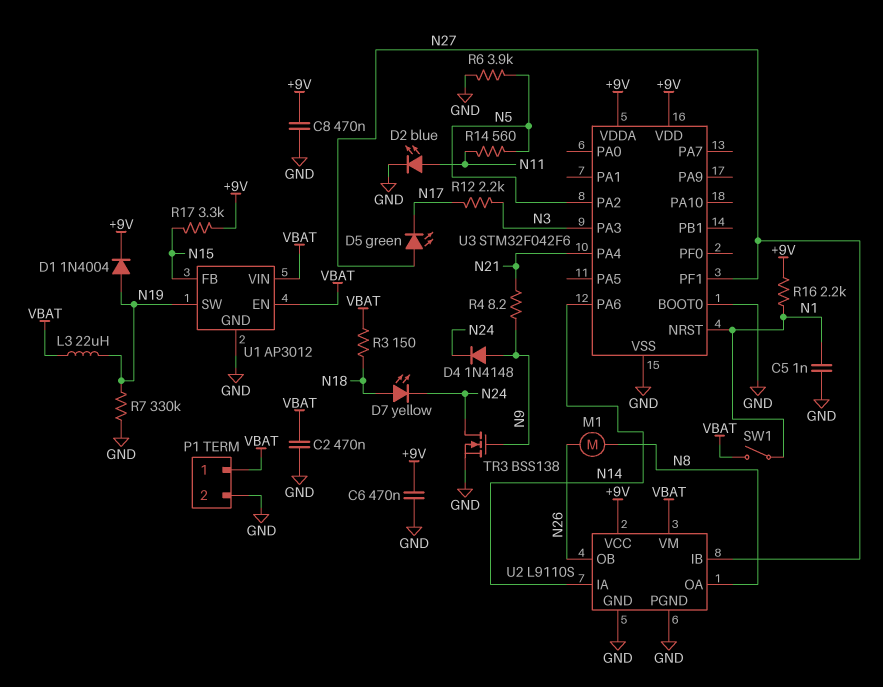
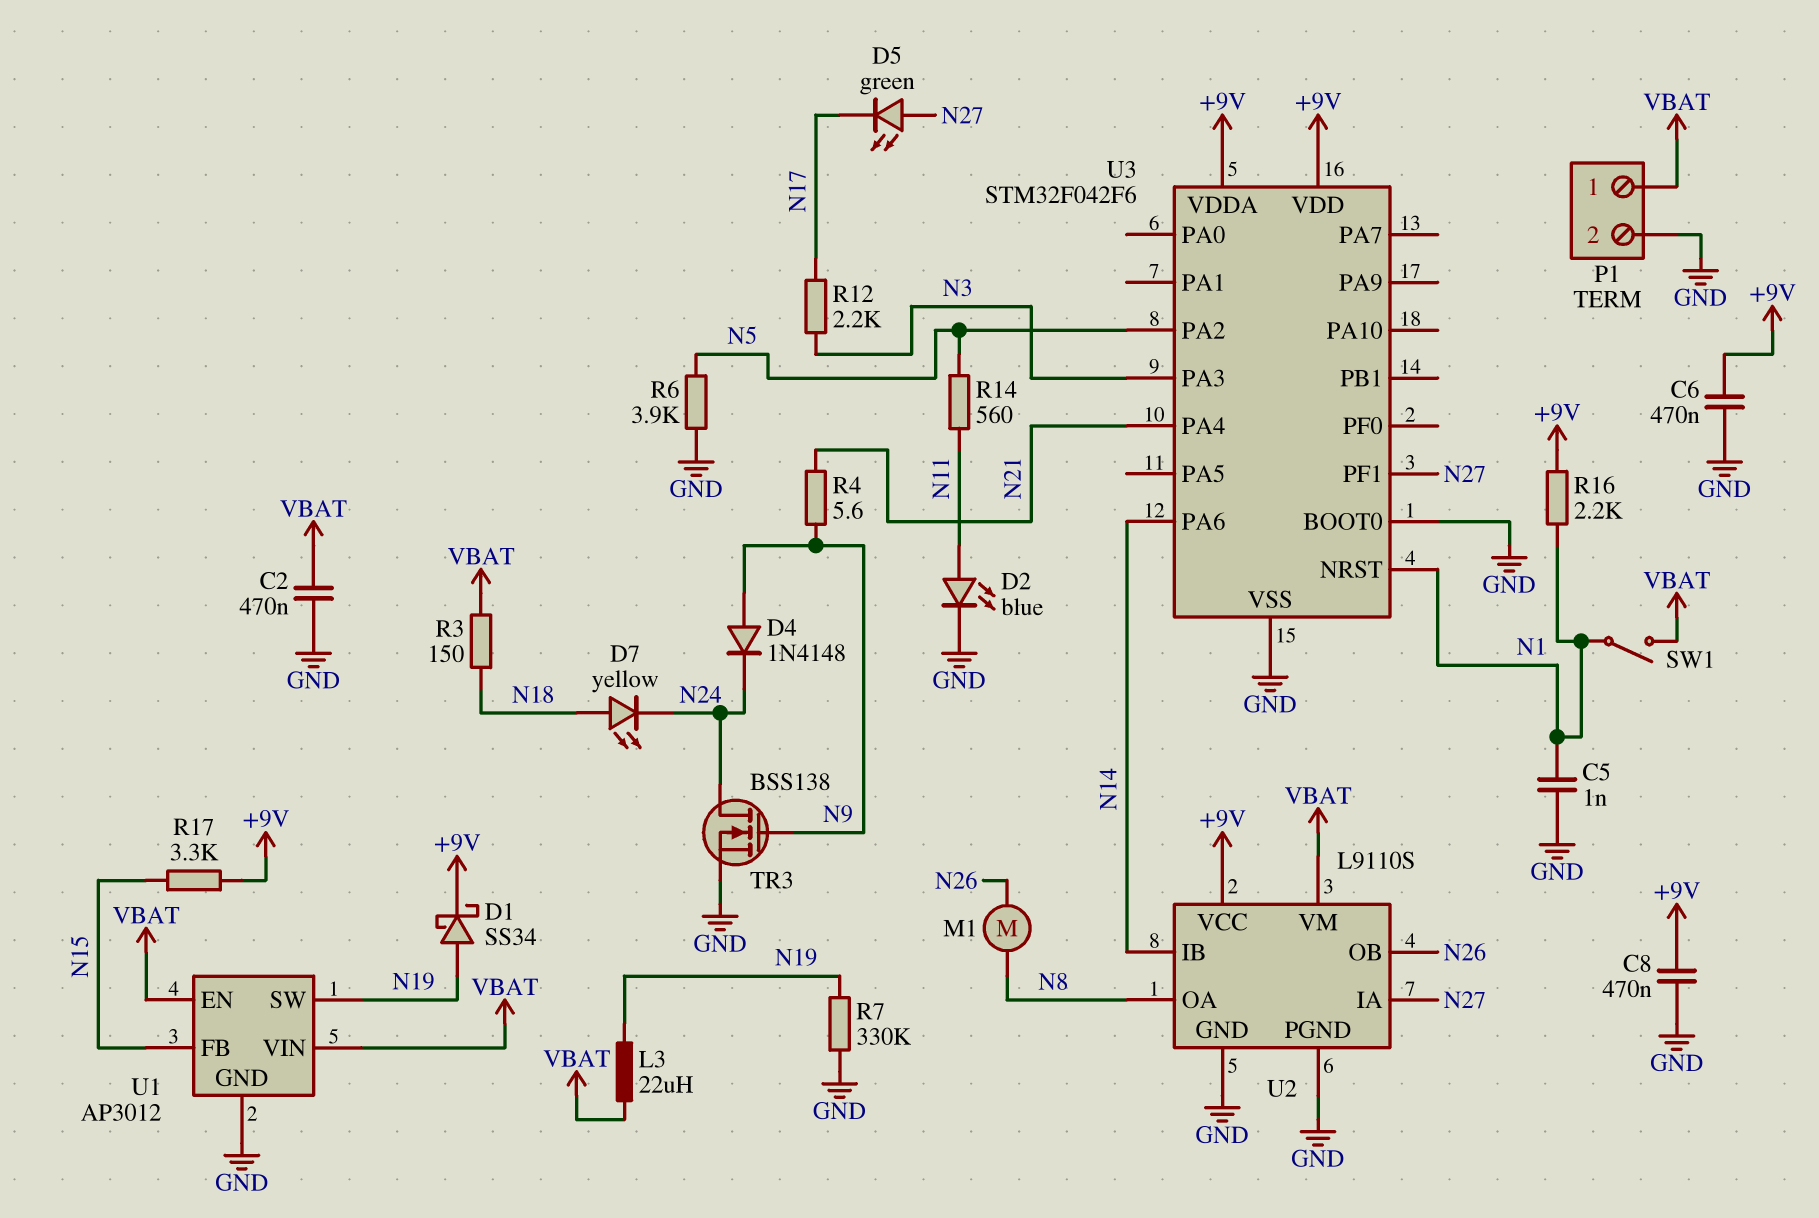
D1: diode 1N4004 (A N19, K +9V) -> schottky SS34 (A N19, K +9V)
R4: 8.2 (N9, N21) -> 5.6 (N9, N21)
U2 pin IA: N14 -> N27
U2 pin IB: N27 -> N14

